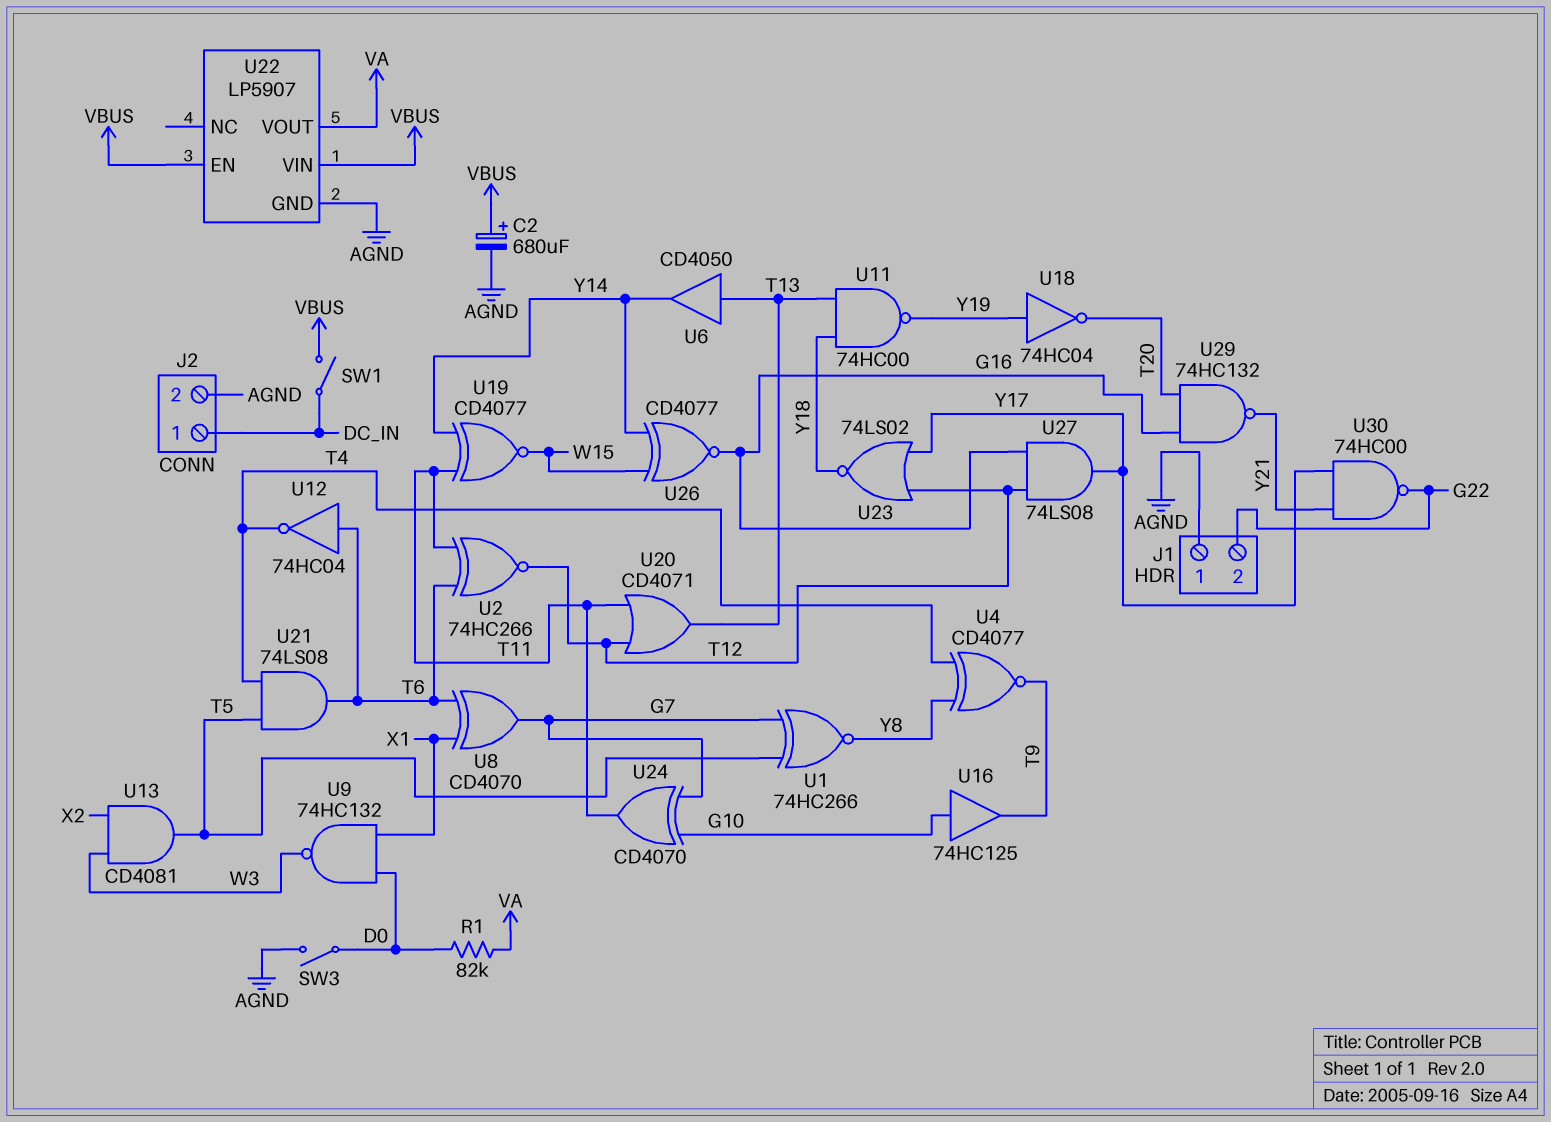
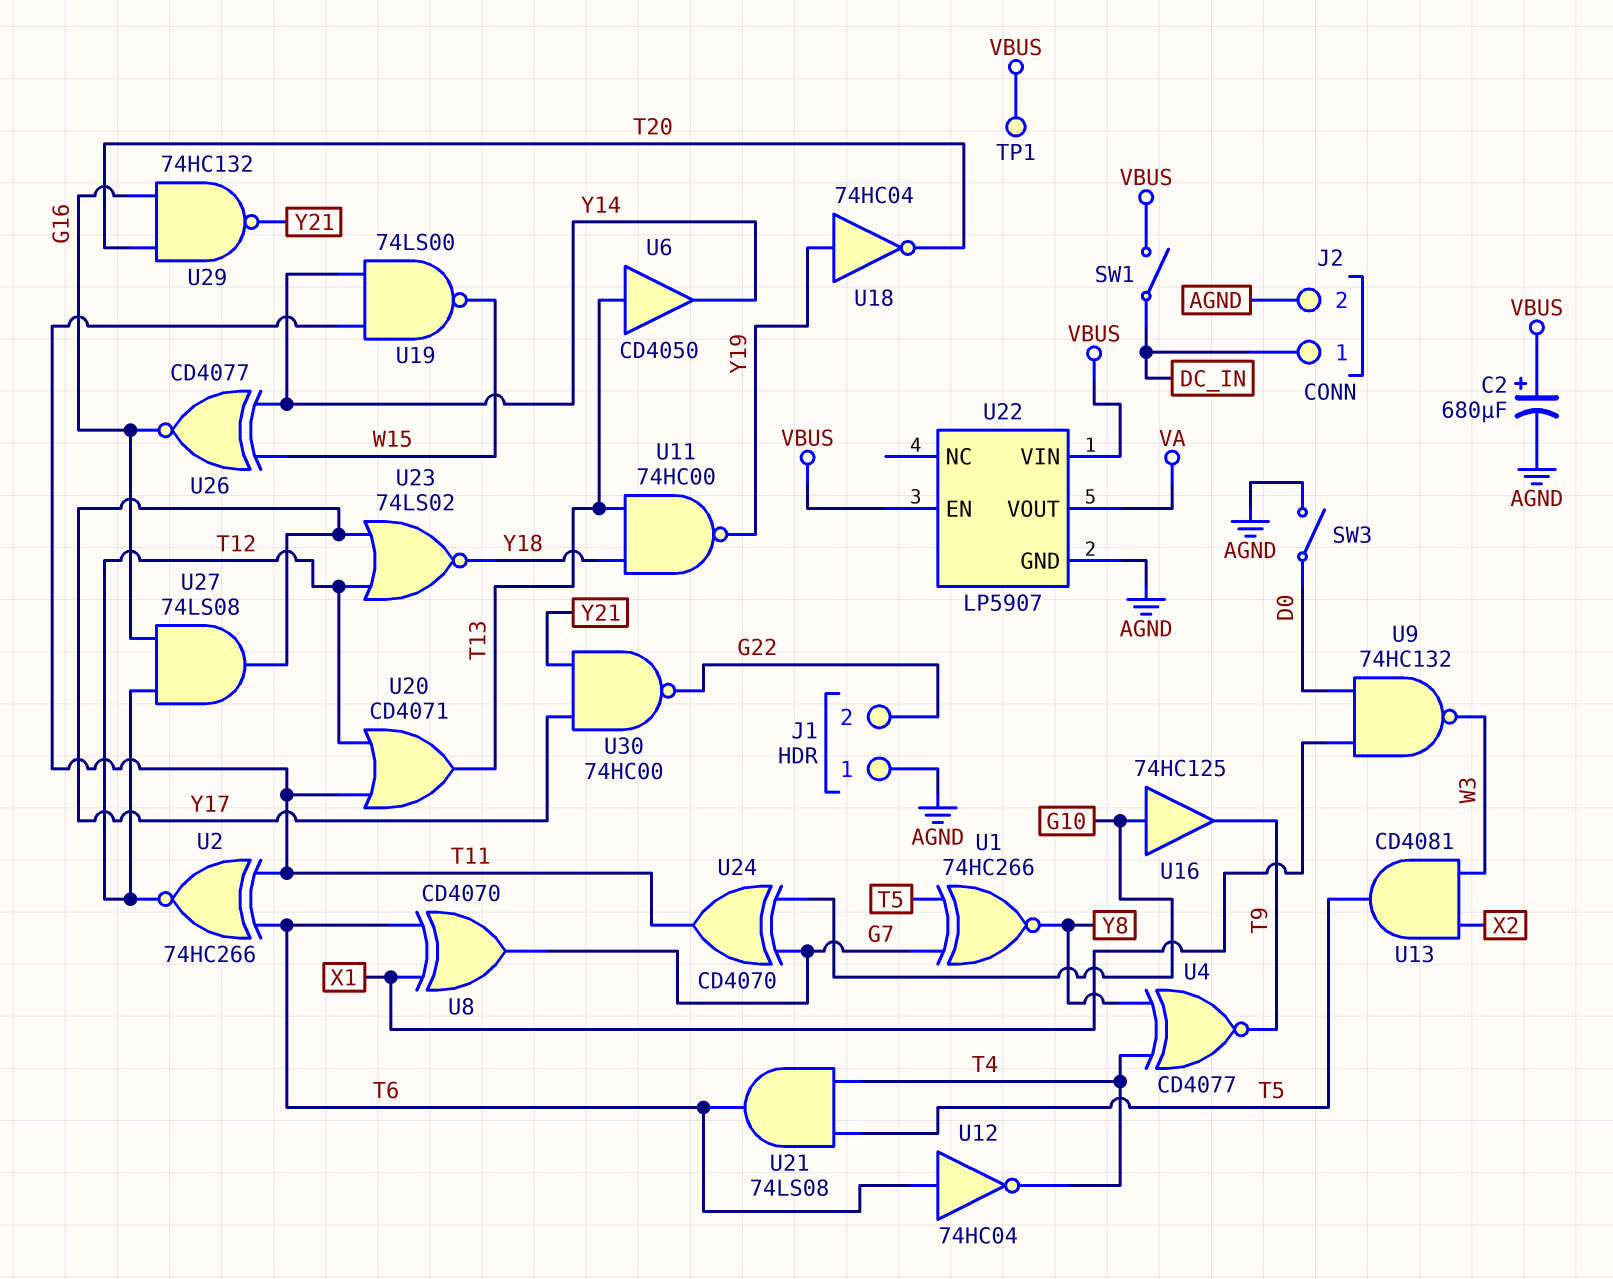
R1: 82k (D0, VA) -> none
TP1: none -> test point (VBUS)
U19: XNOR CD4077 (in T11, in Y14, out W15) -> NAND 74LS00 (in T11, in Y14, out W15)

